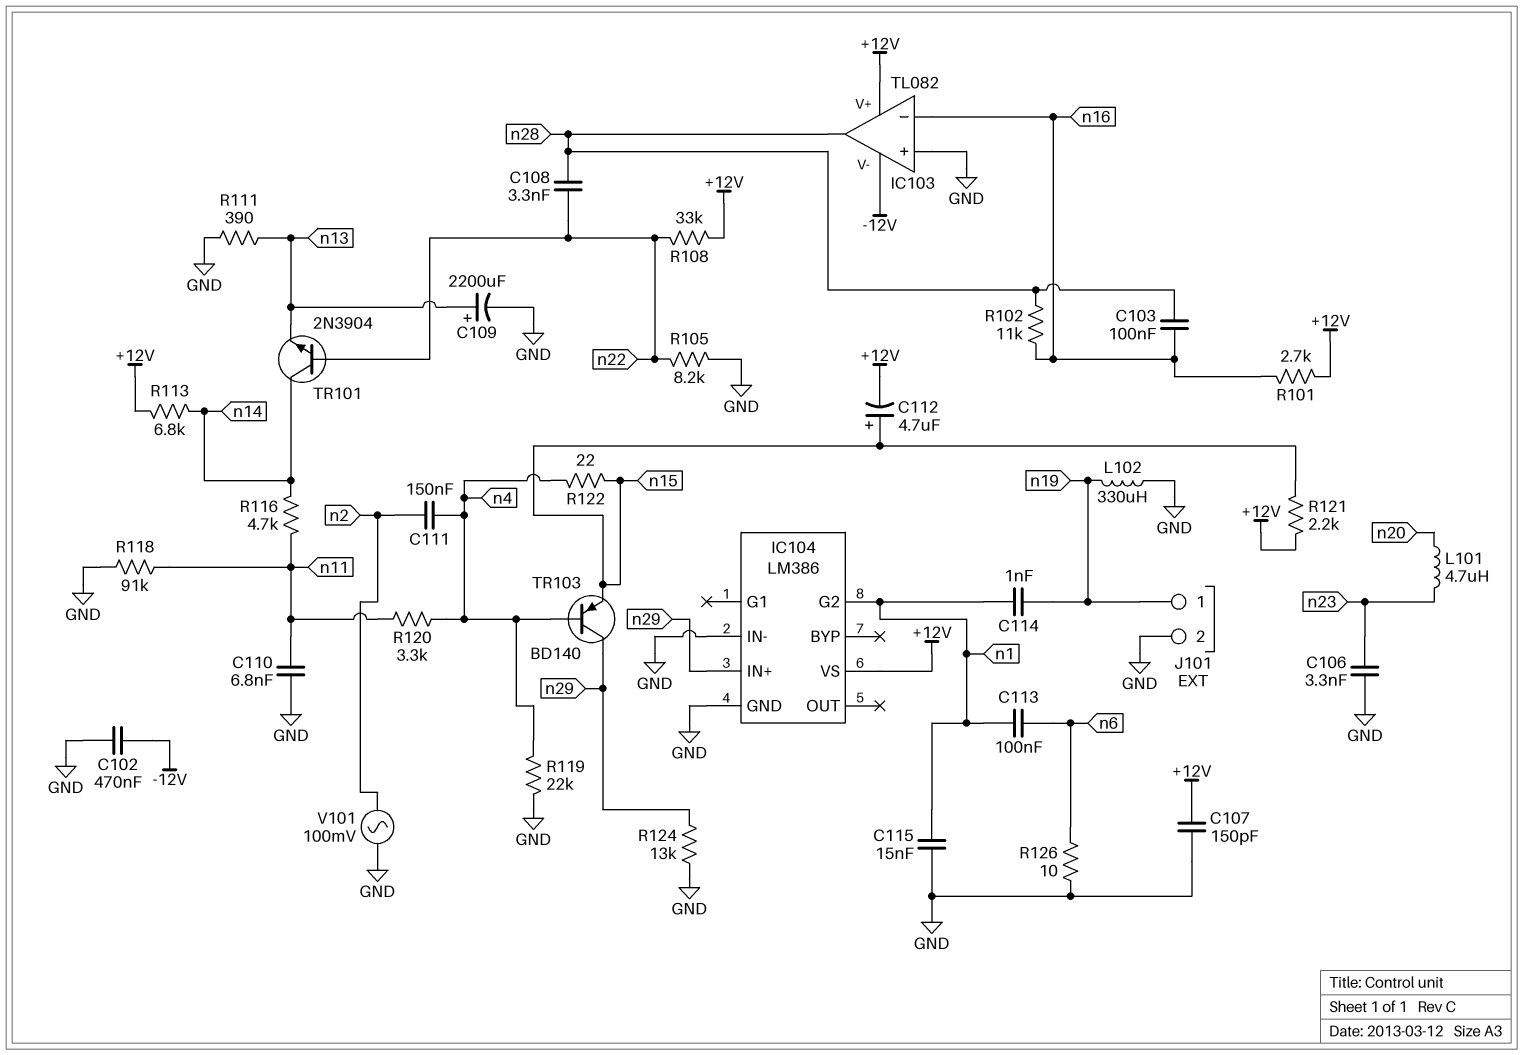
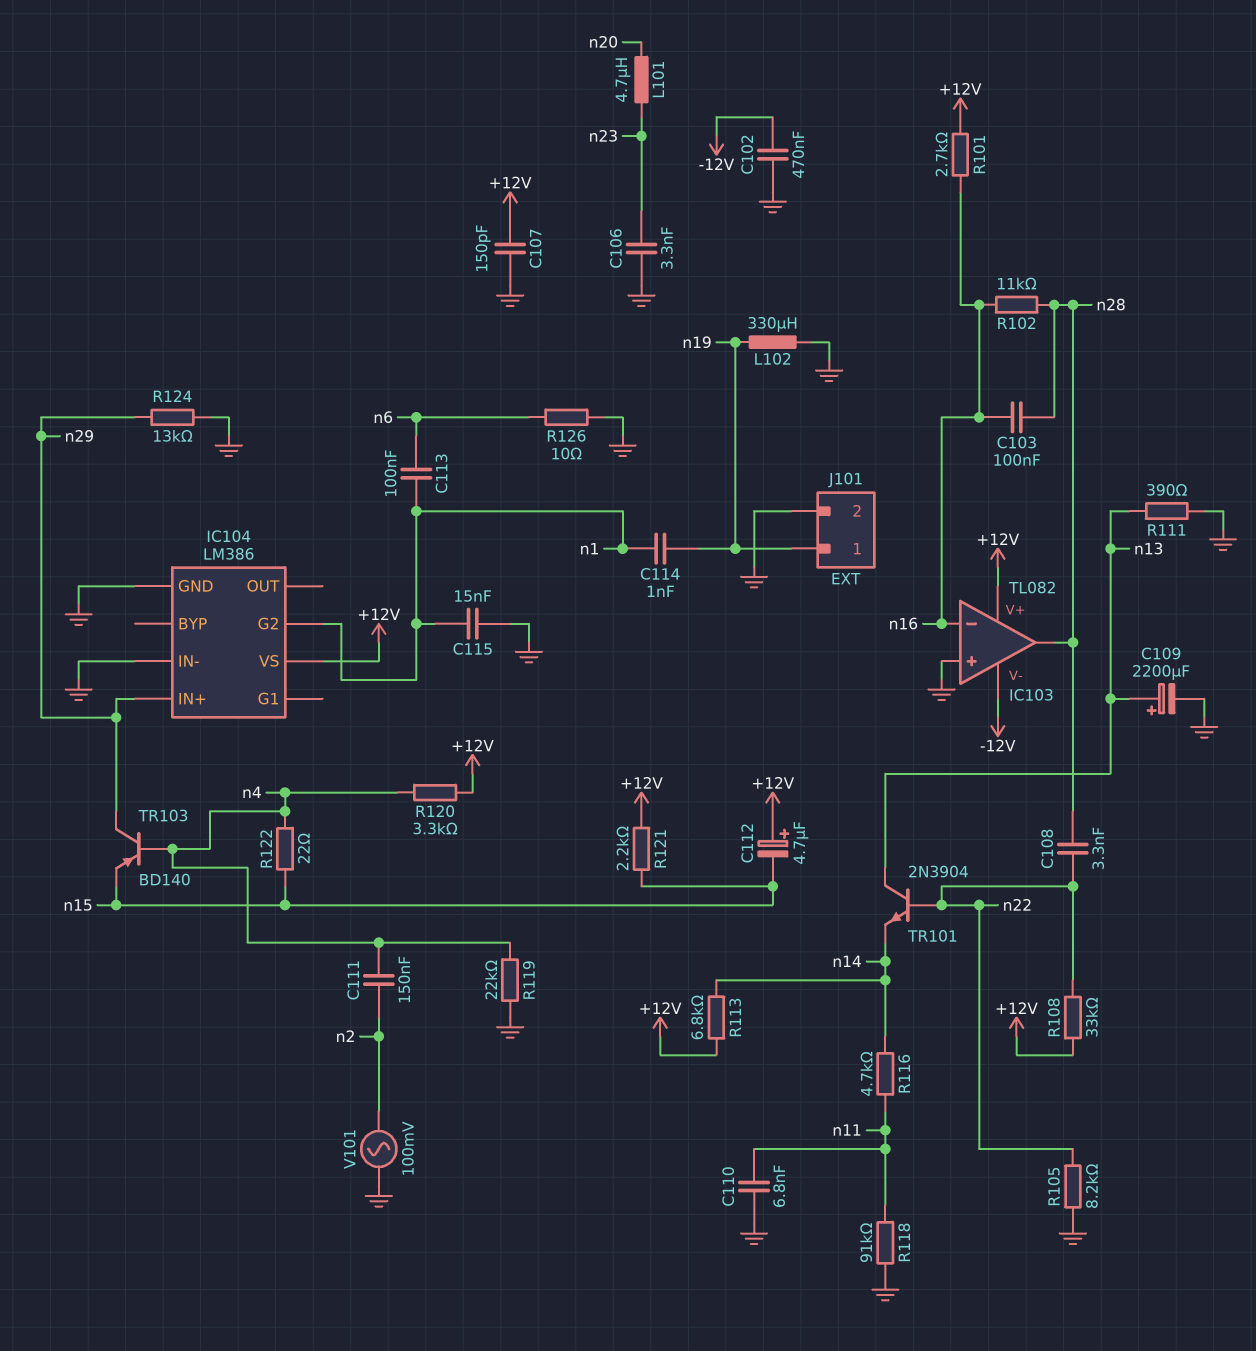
C112: 4.7uF (plus n15, minus +12V) -> 4.7uF (plus +12V, minus n15)
R120: 3.3k (n4, n11) -> 3.3k (+12V, n4)
TR101: NPN 2N3904 (B n22, C n14, E n13) -> NPN 2N3904 (B n22, C n13, E n14)

